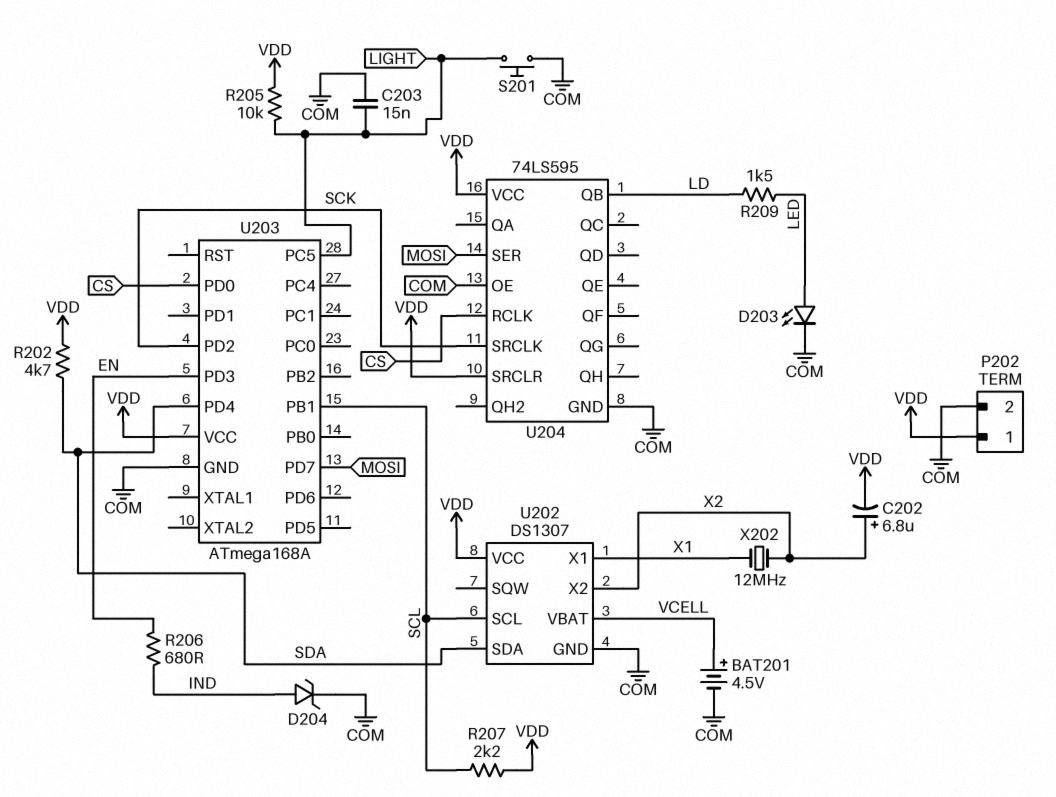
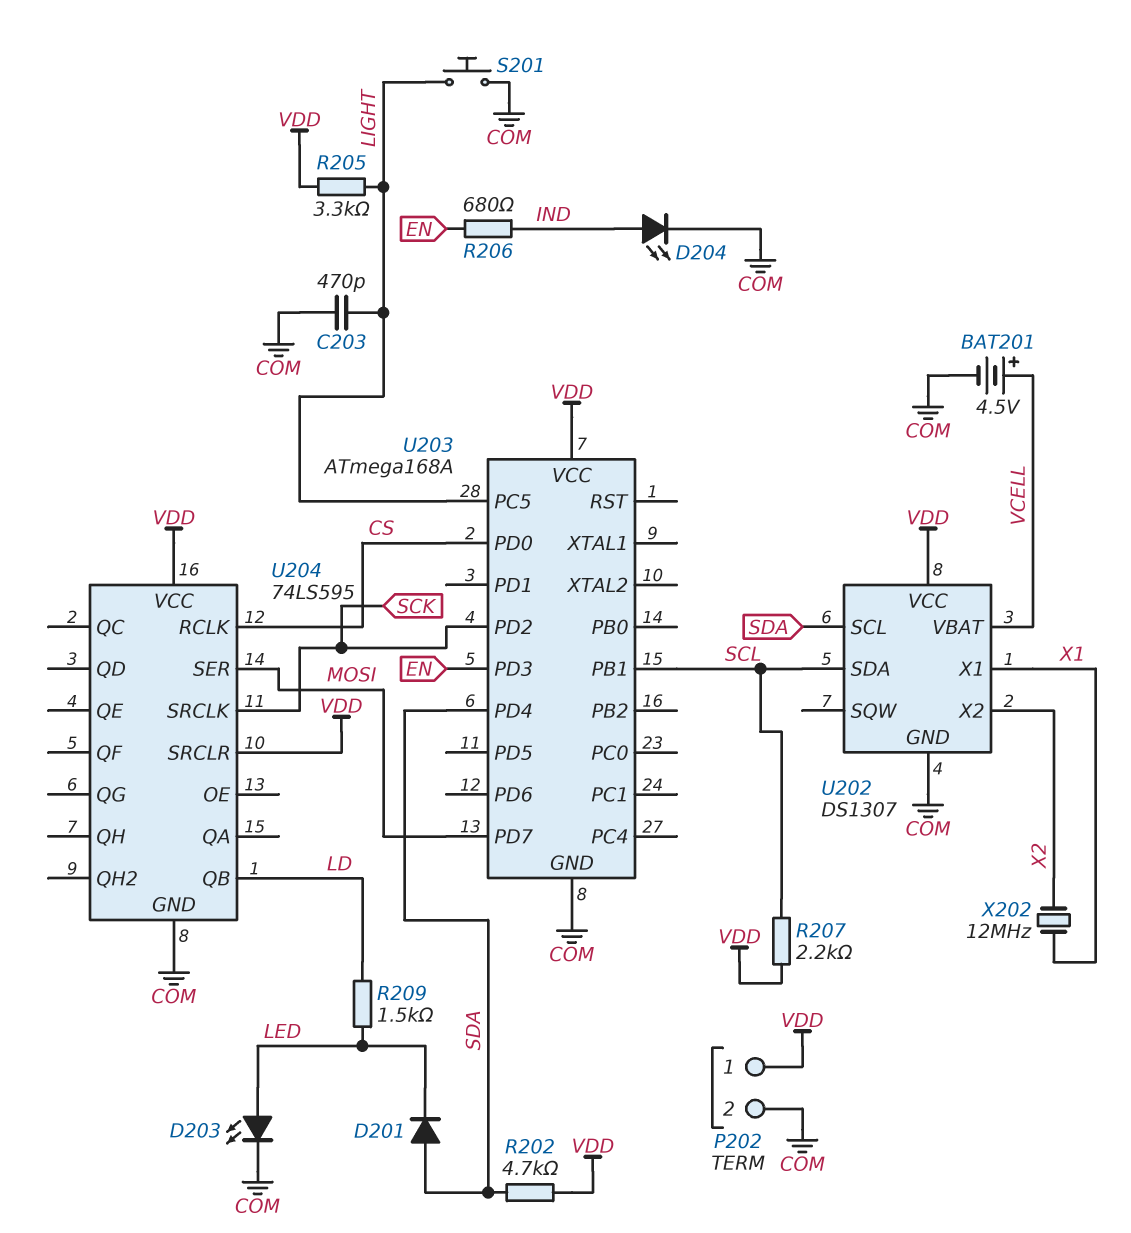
C202: 6.8uF (plus X2, minus VDD) -> none
C203: 15nF (COM, LIGHT) -> 470pF (COM, LIGHT)
D201: none -> diode (A SDA, K LED)
D204: zener (A IND, K COM) -> LED (A IND, K COM)
R205: 10k (LIGHT, VDD) -> 3.3k (LIGHT, VDD)
U202 pin SCL: SCL -> SDA
U202 pin SDA: SDA -> SCL
U204 pin OE: COM -> none

